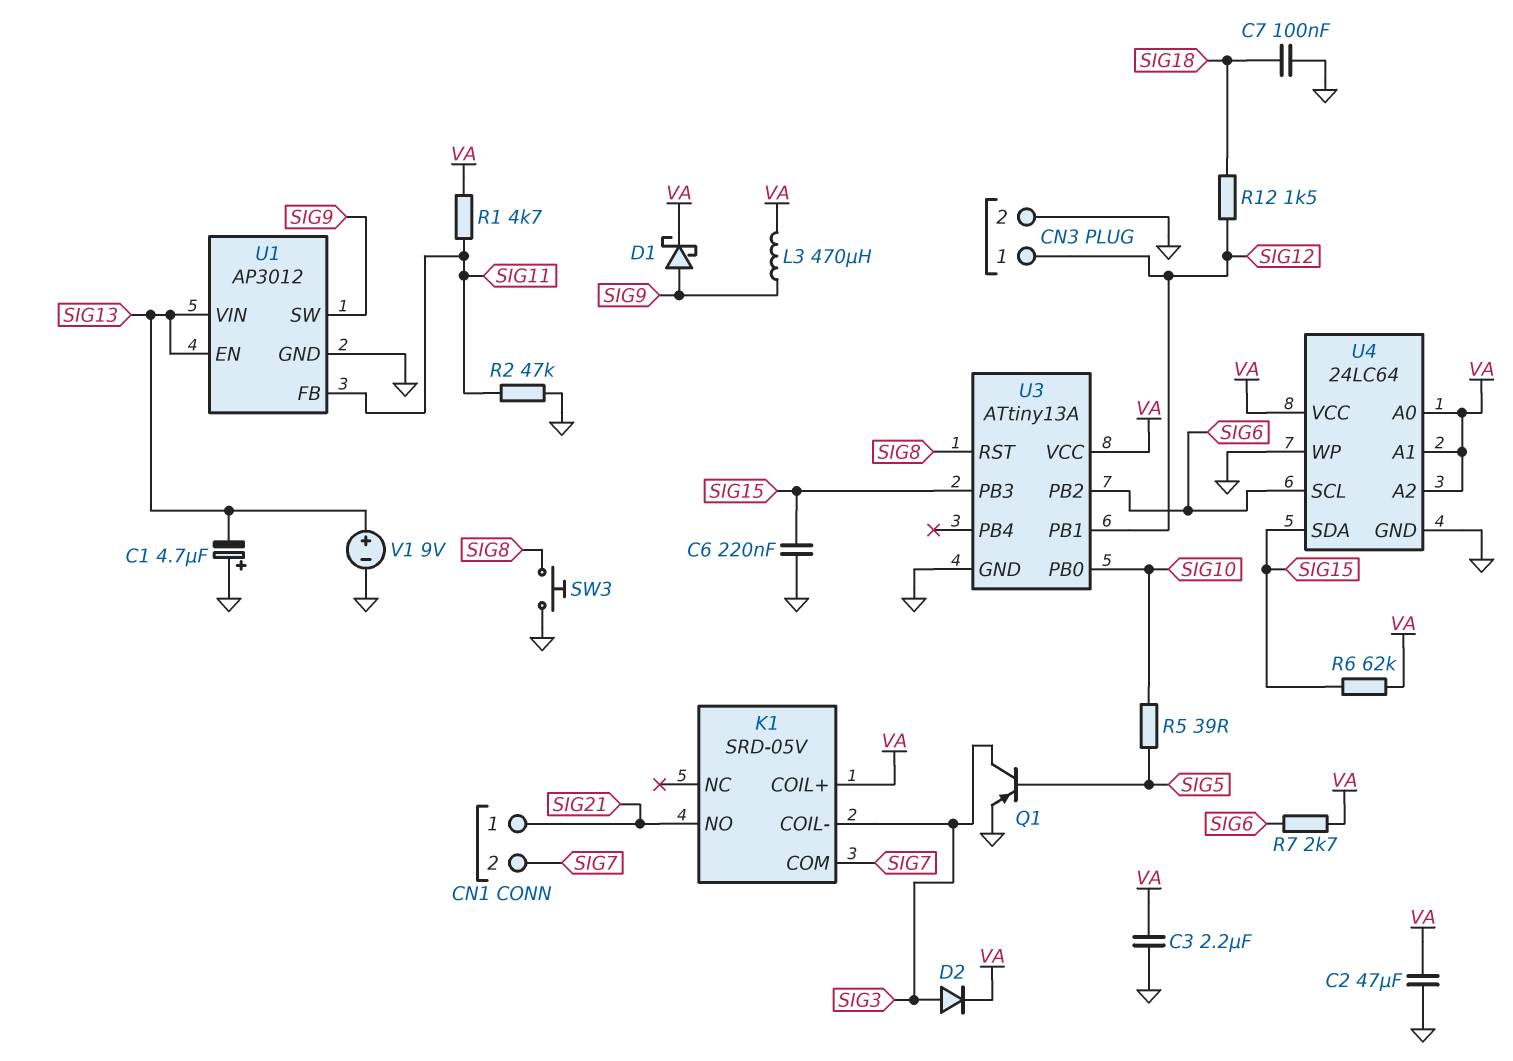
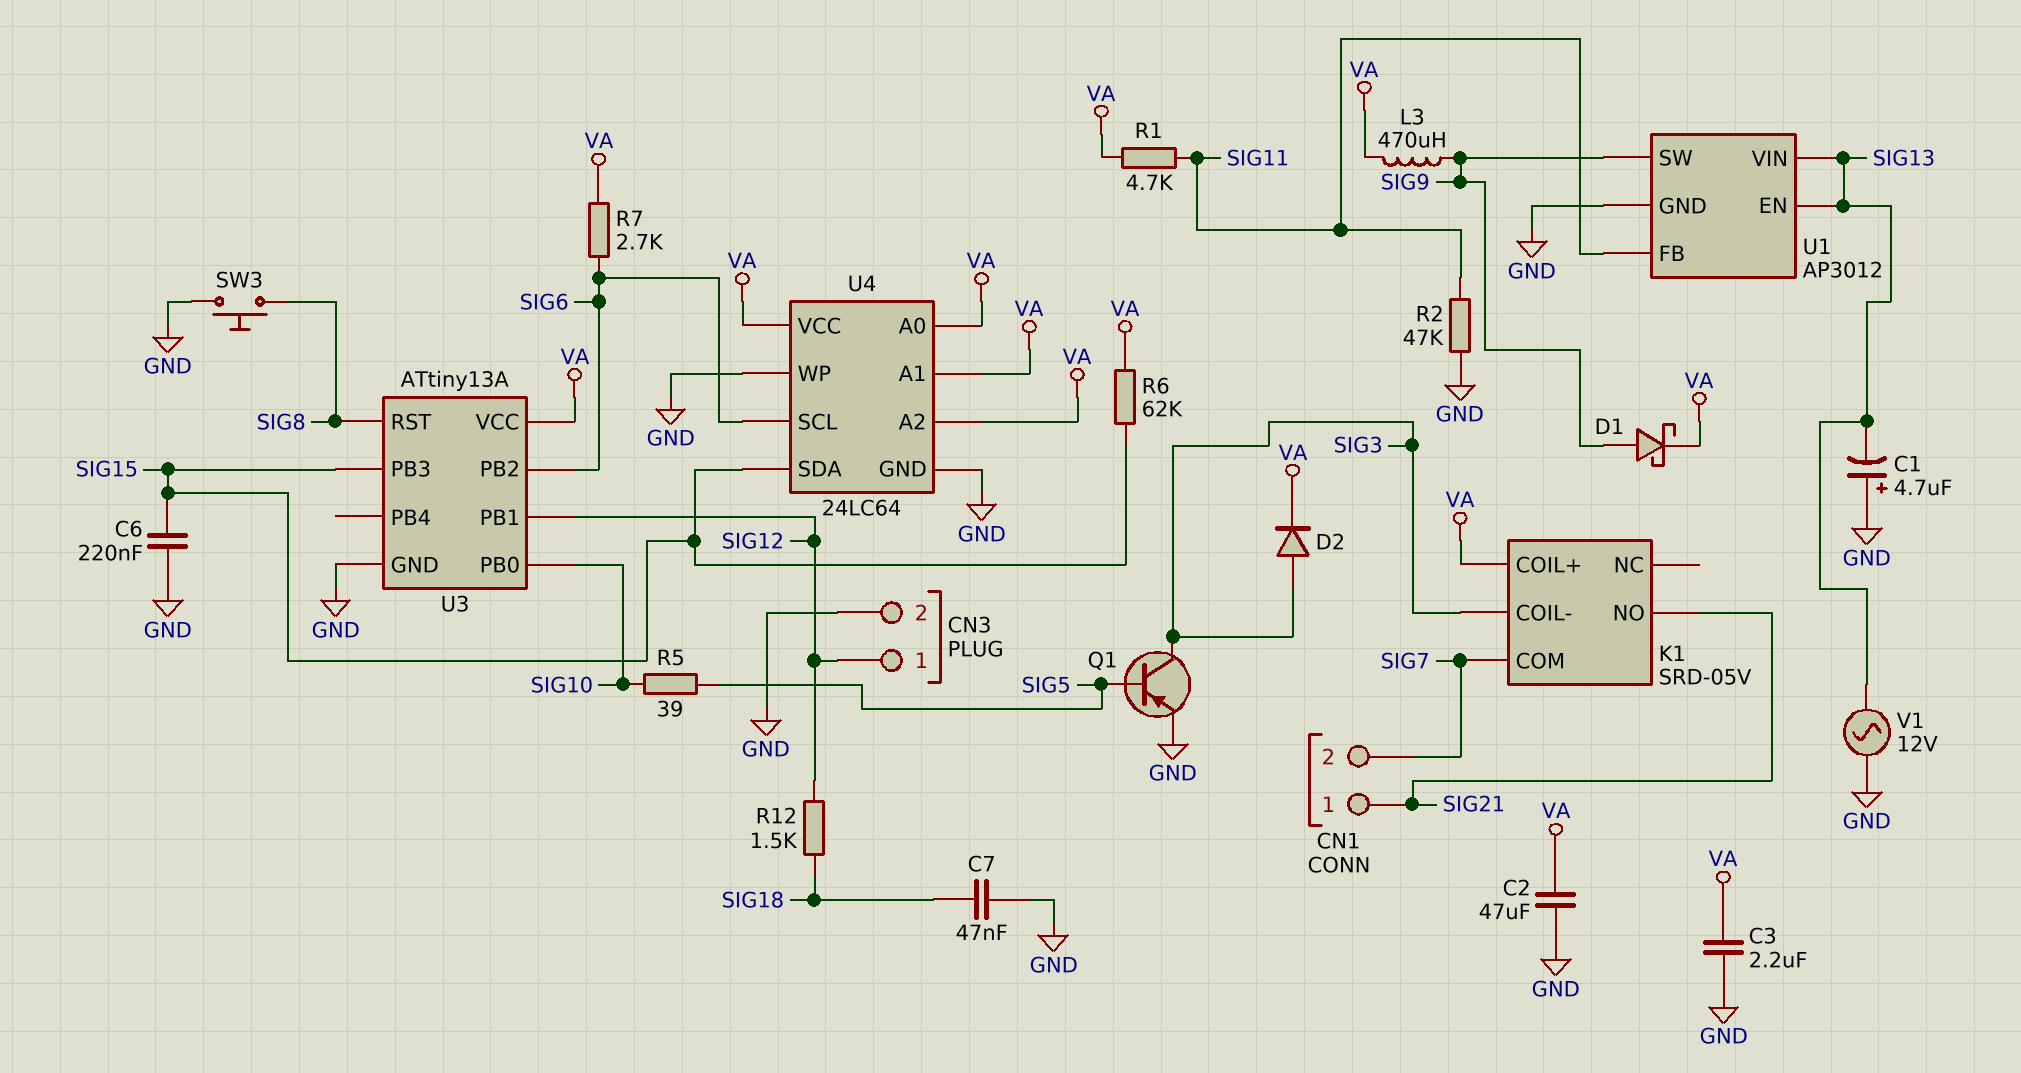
C7: 100nF (GND, SIG18) -> 47nF (GND, SIG18)
V1: 9V (plus SIG13, minus GND) -> AC 12V (GND, SIG13)

